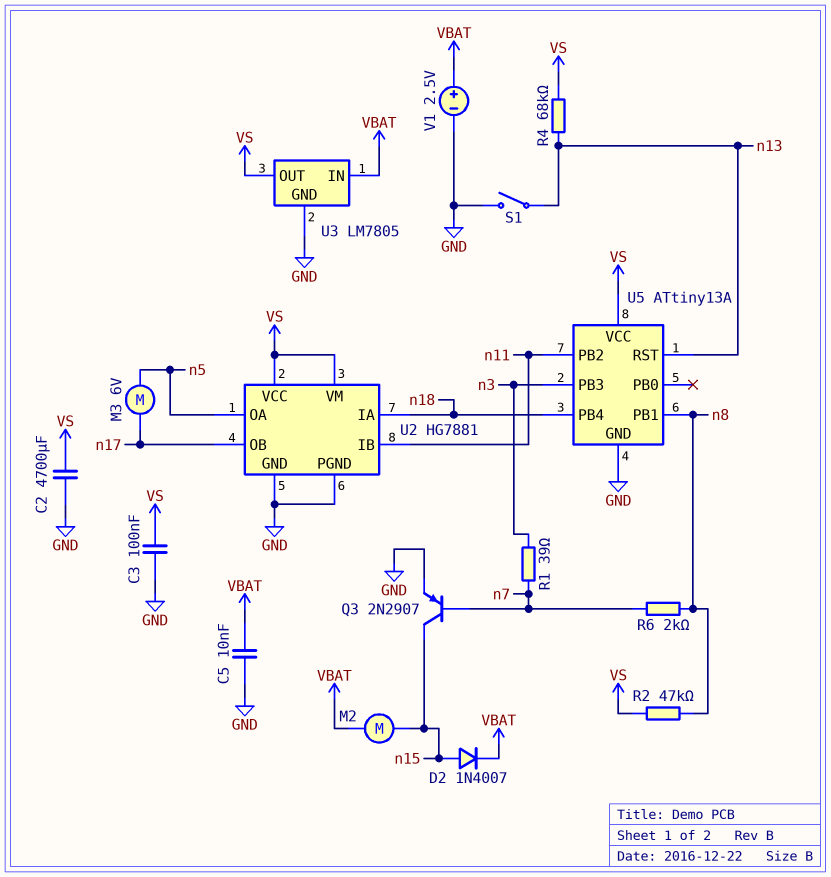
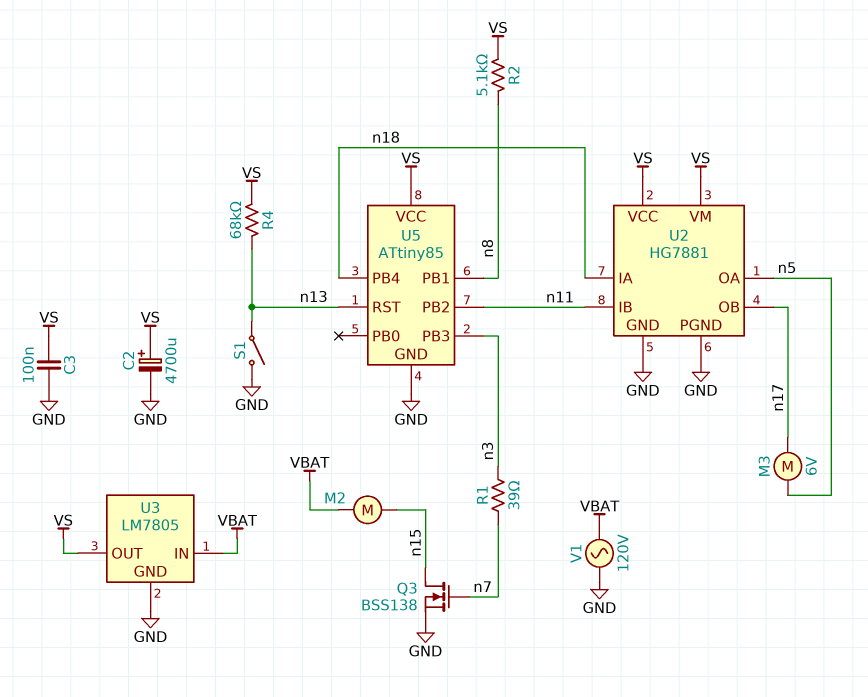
C2: 4700uF (GND, VS) -> 4700uF (plus VS, minus GND)
C5: 10nF (GND, VBAT) -> none
D2: diode 1N4007 (A n15, K VBAT) -> none
Q3: PNP 2N2907 (B n7, C n15, E GND) -> NMOS BSS138 (G n7, D n15, S GND)
R2: 47k (VS, n8) -> 5.1k (VS, n8)
R6: 2k (n7, n8) -> none
U5: ATtiny13A -> ATtiny85
V1: 2.5V (plus VBAT, minus GND) -> AC 120V (GND, VBAT)

